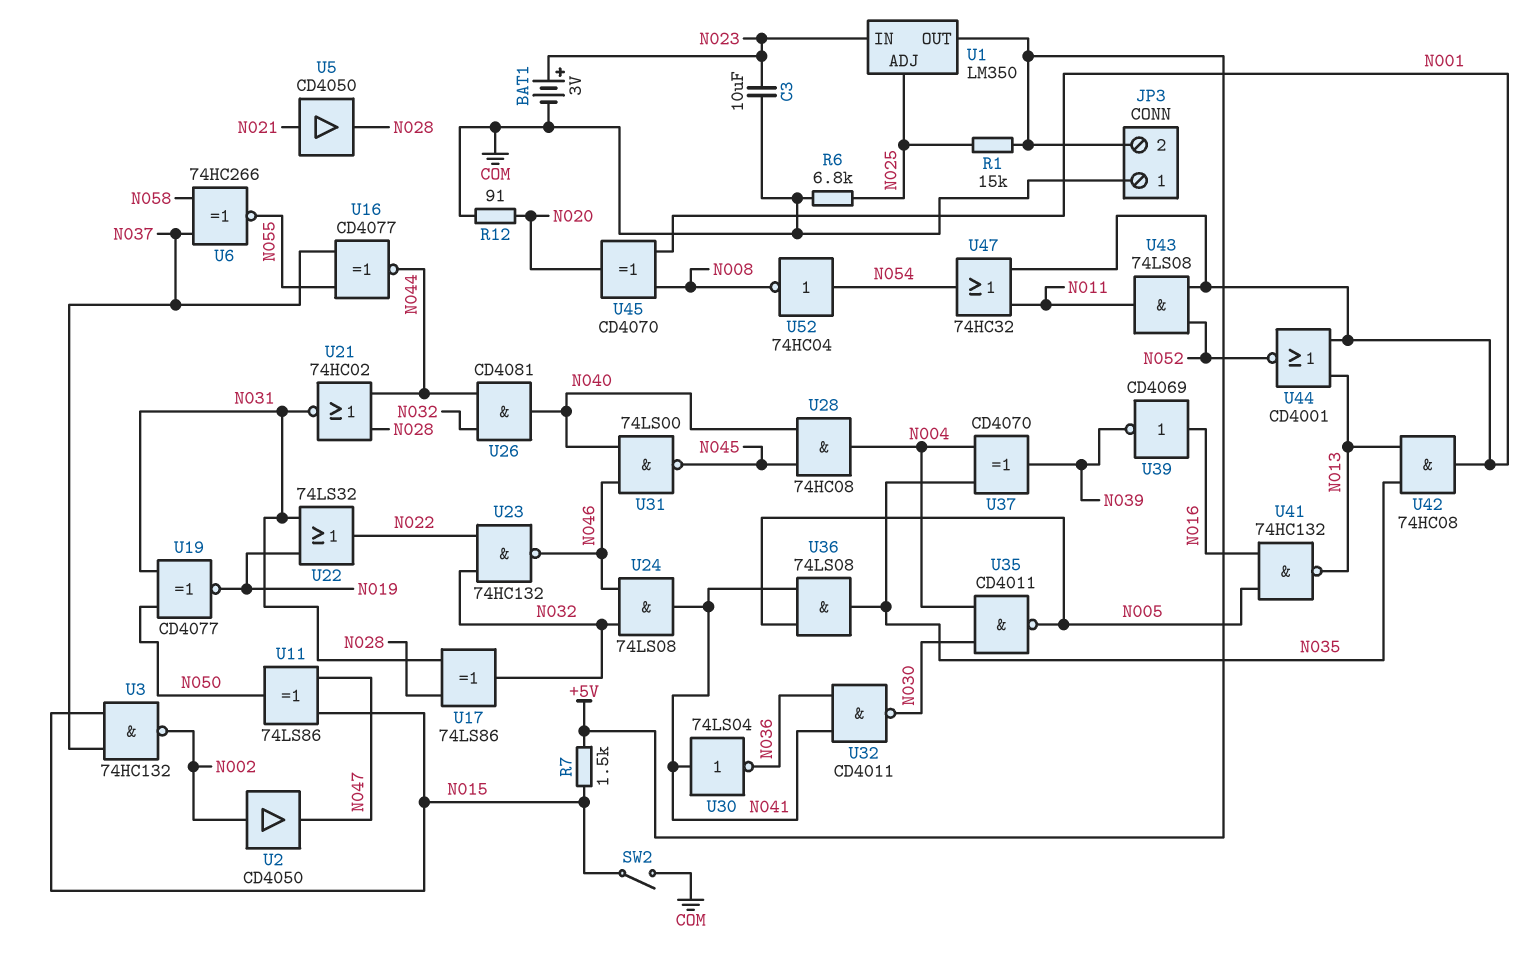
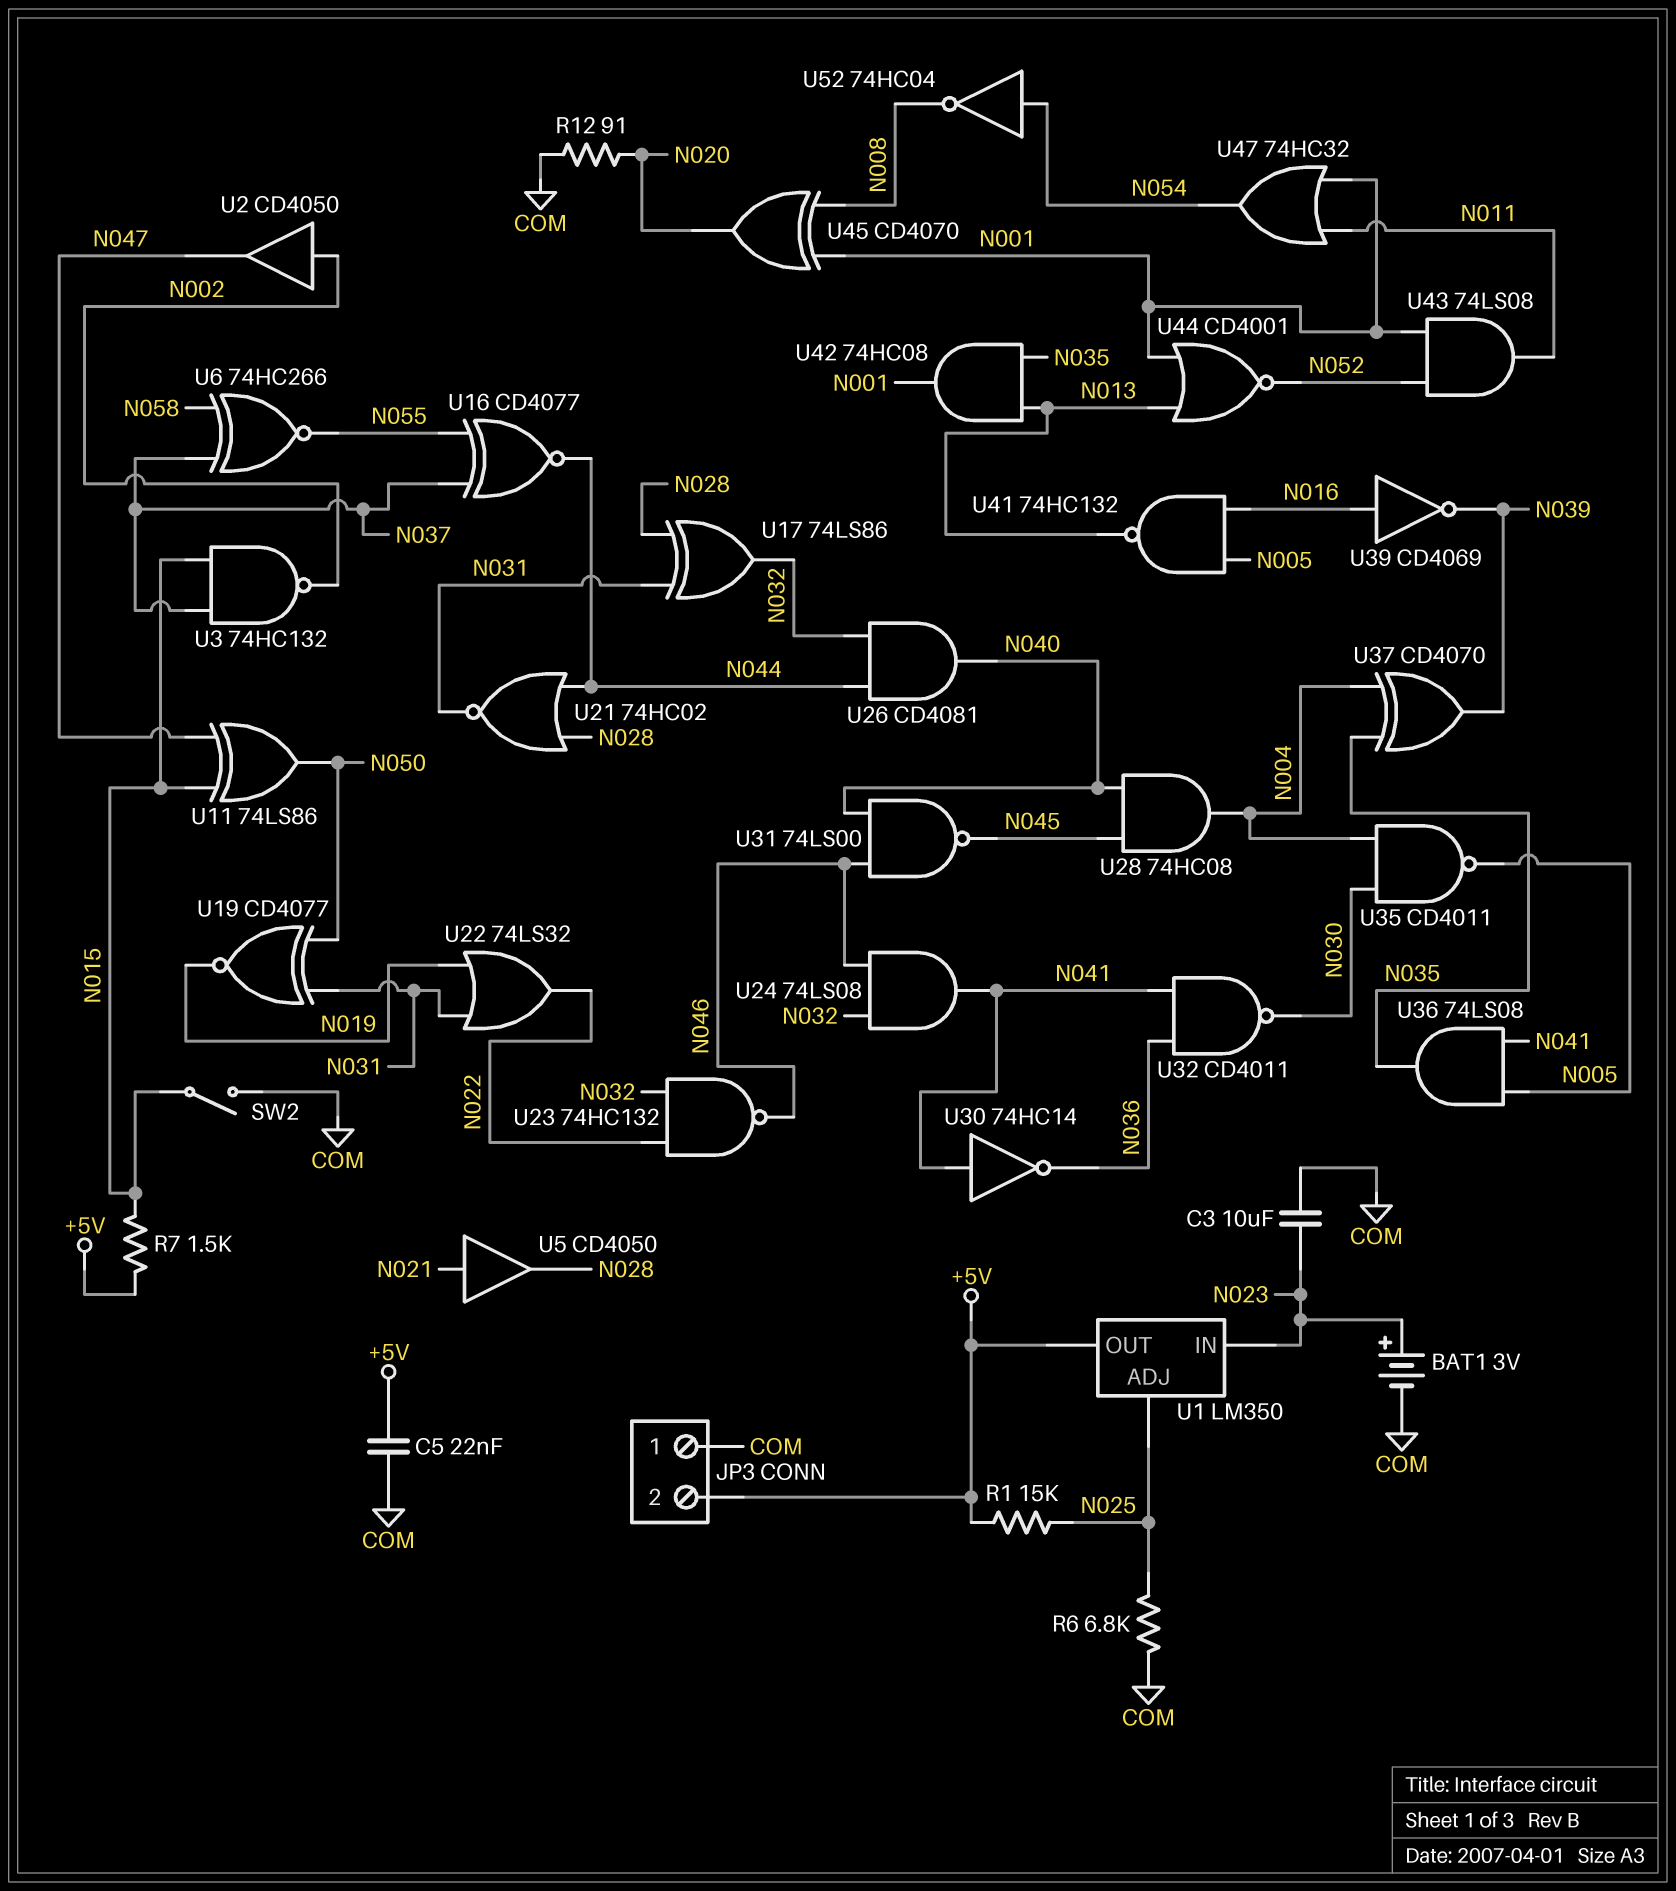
C5: none -> 22nF (+5V, COM)
U30: NOT 74LS04 (in N041, out N036) -> NOT 74HC14 (in N041, out N036)

